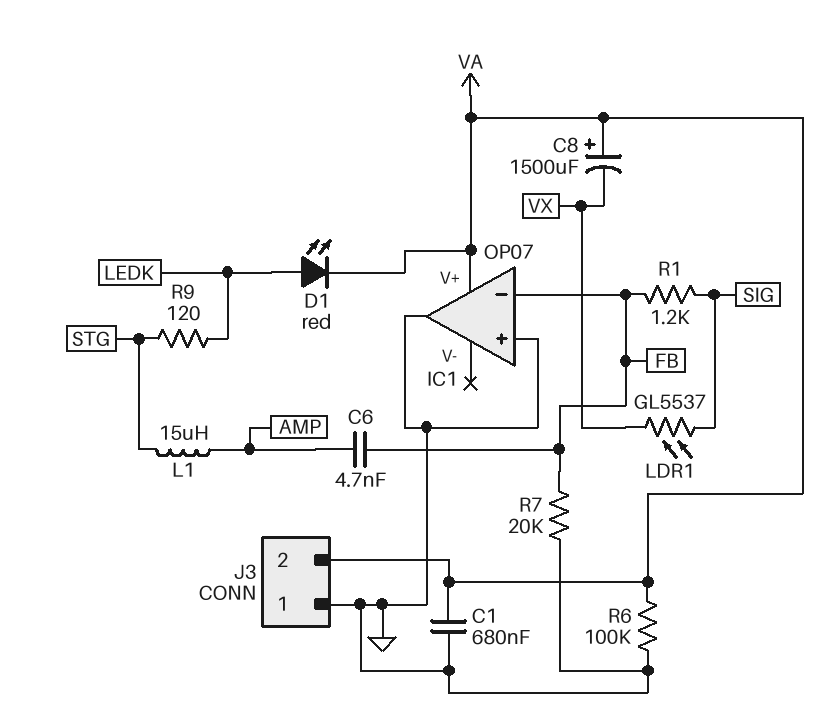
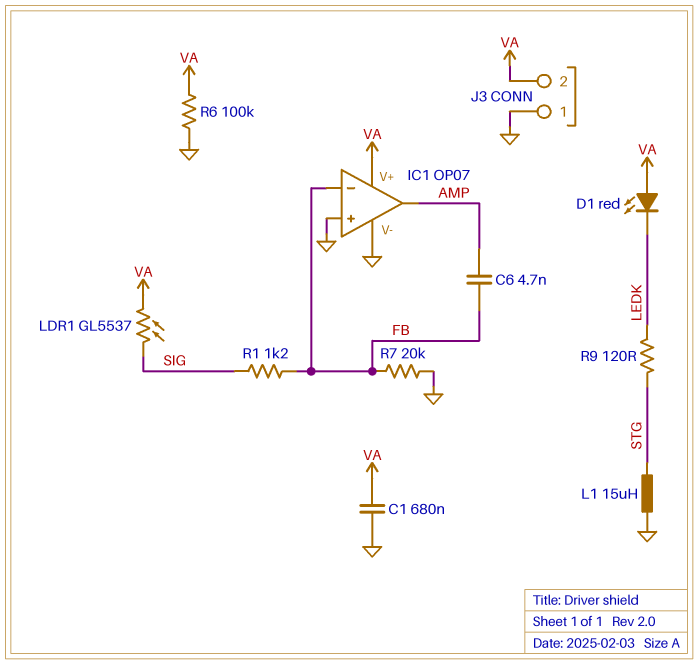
C8: 1500uF (plus VA, minus VX) -> none
D1: LED red (A LEDK, K VA) -> LED red (A VA, K LEDK)
IC1 pin V-: none -> GND
IC1 pin out: GND -> AMP
L1: 15uH (AMP, STG) -> 15uH (GND, STG)
LDR1: GL5537 (SIG, VX) -> GL5537 (SIG, VA)

